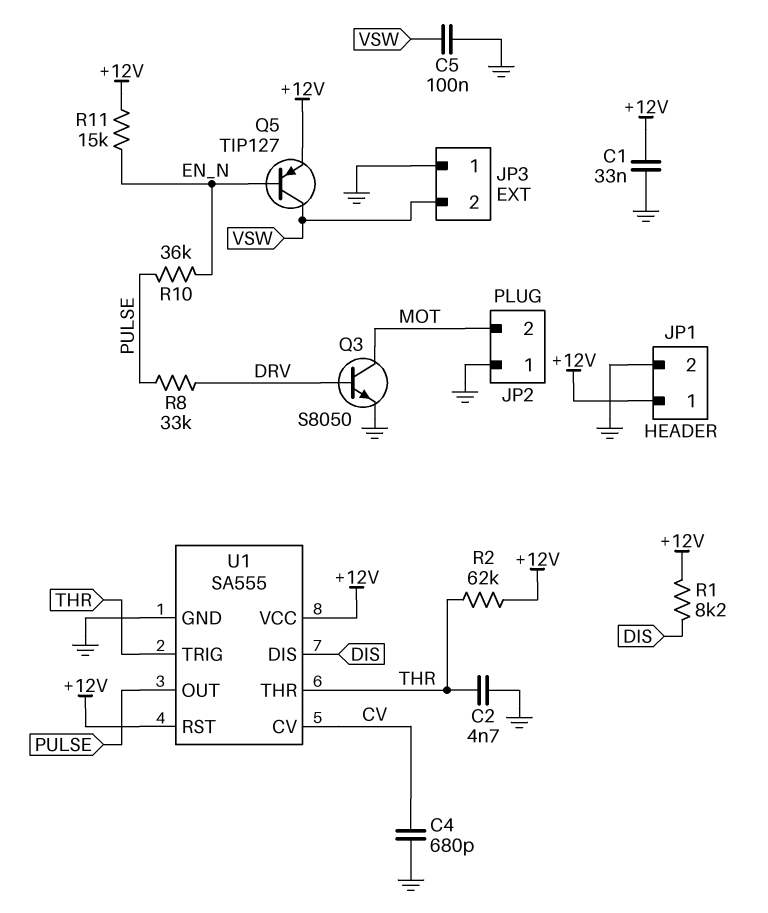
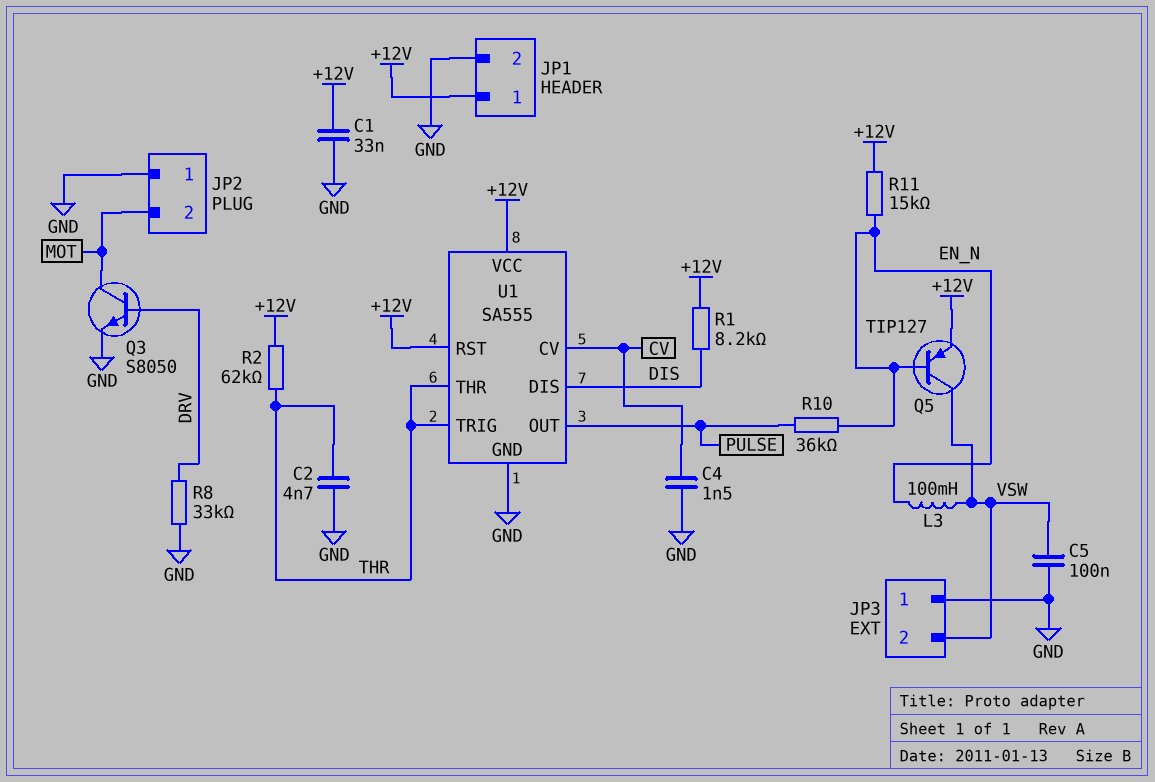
C4: 680pF (CV, GND) -> 1.5nF (CV, GND)
L3: none -> 100mH (EN_N, VSW)
R8: 33k (DRV, PULSE) -> 33k (DRV, GND)

